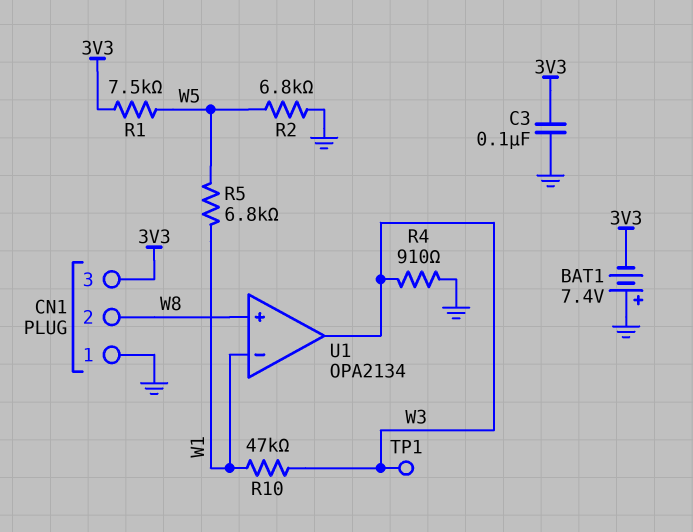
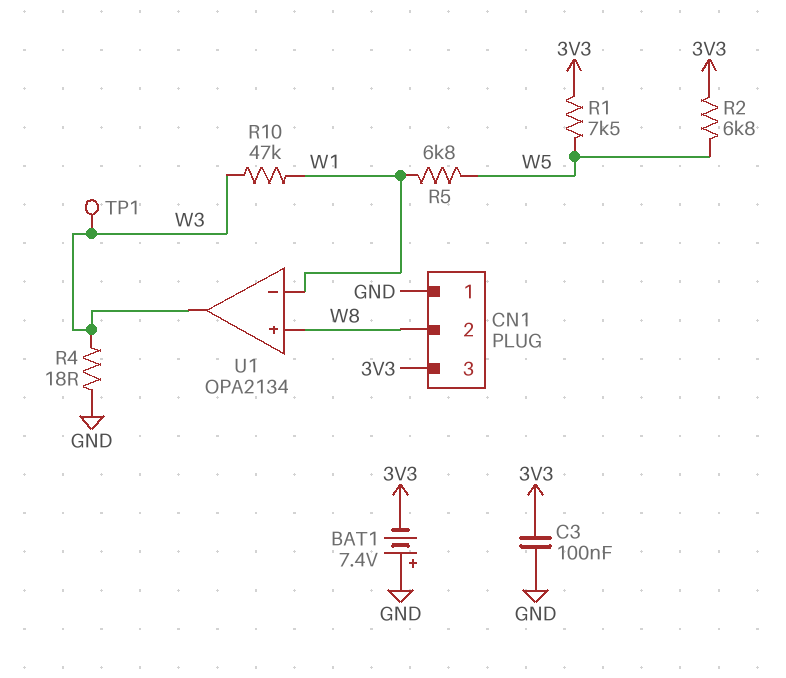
R2: 6.8k (GND, W5) -> 6.8k (3V3, W5)
R4: 910 (GND, W3) -> 18 (GND, W3)

